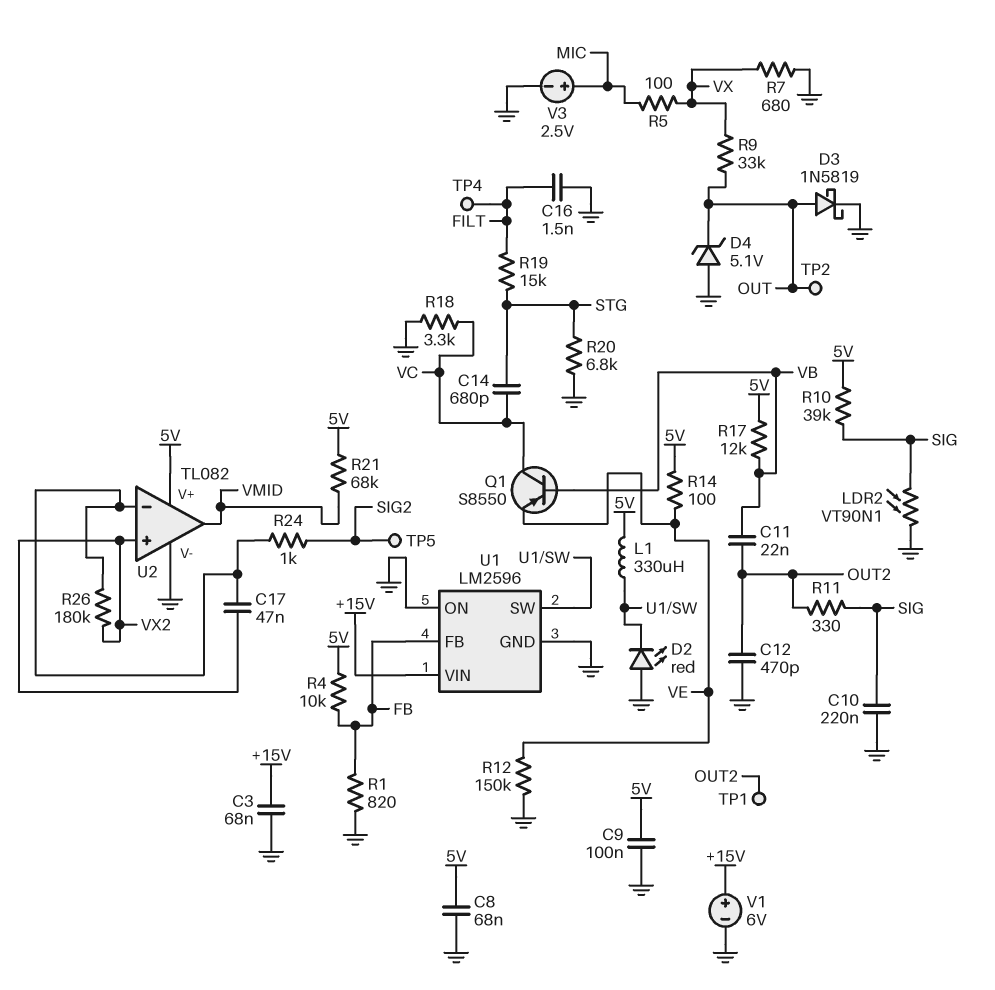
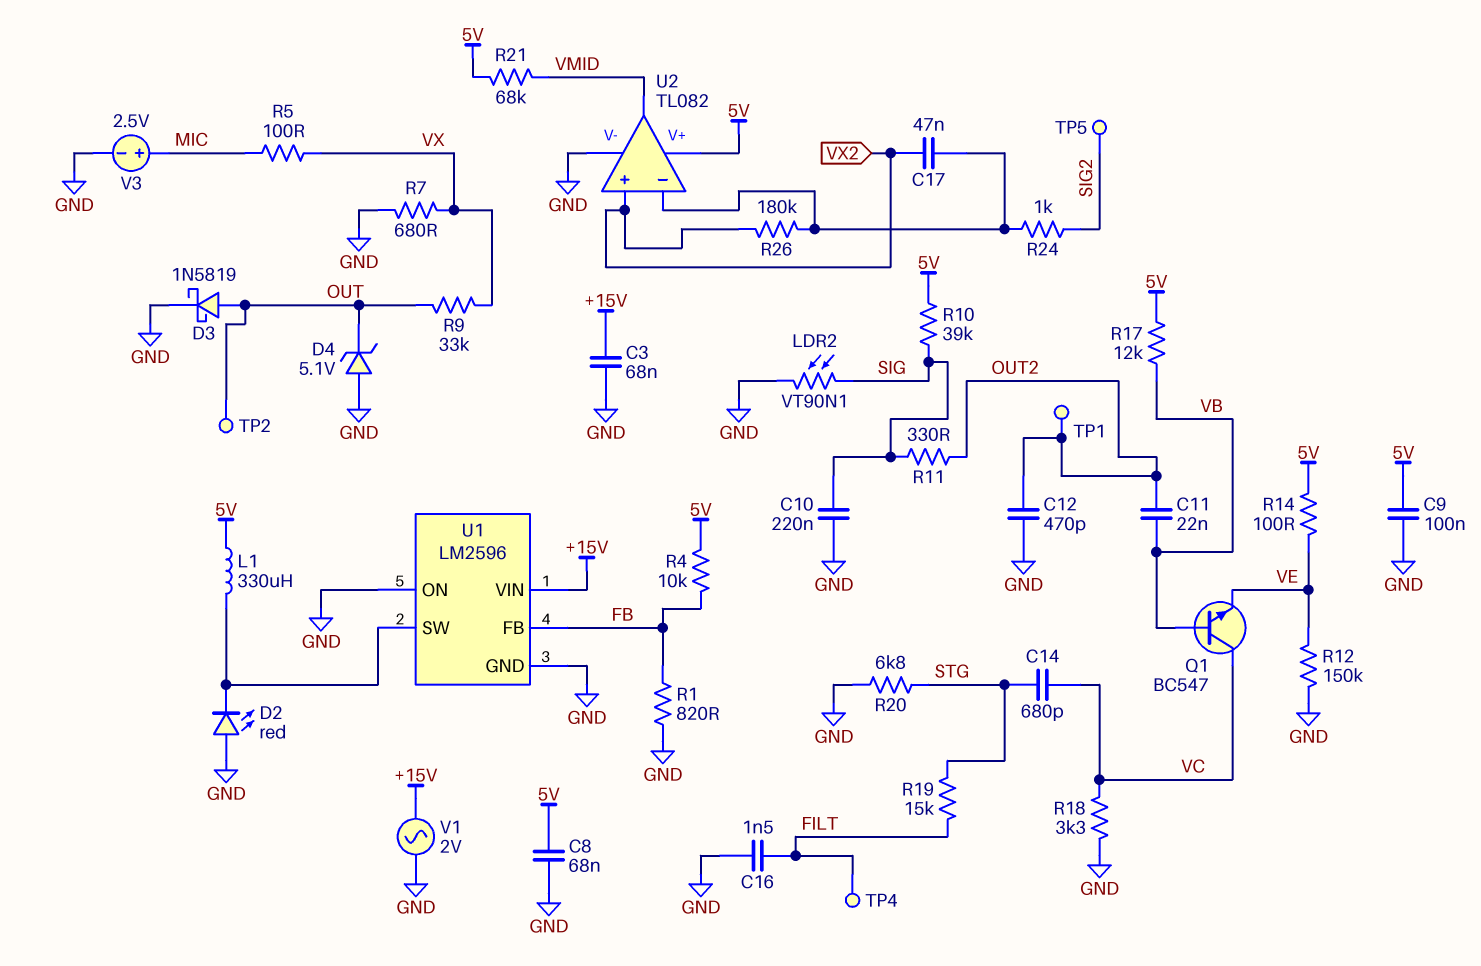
Q1: PNP S8550 (B VB, C VC, E VE) -> NPN BC547 (B VB, C VC, E VE)
V1: 6V (plus +15V, minus GND) -> AC 2V (+15V, GND)

